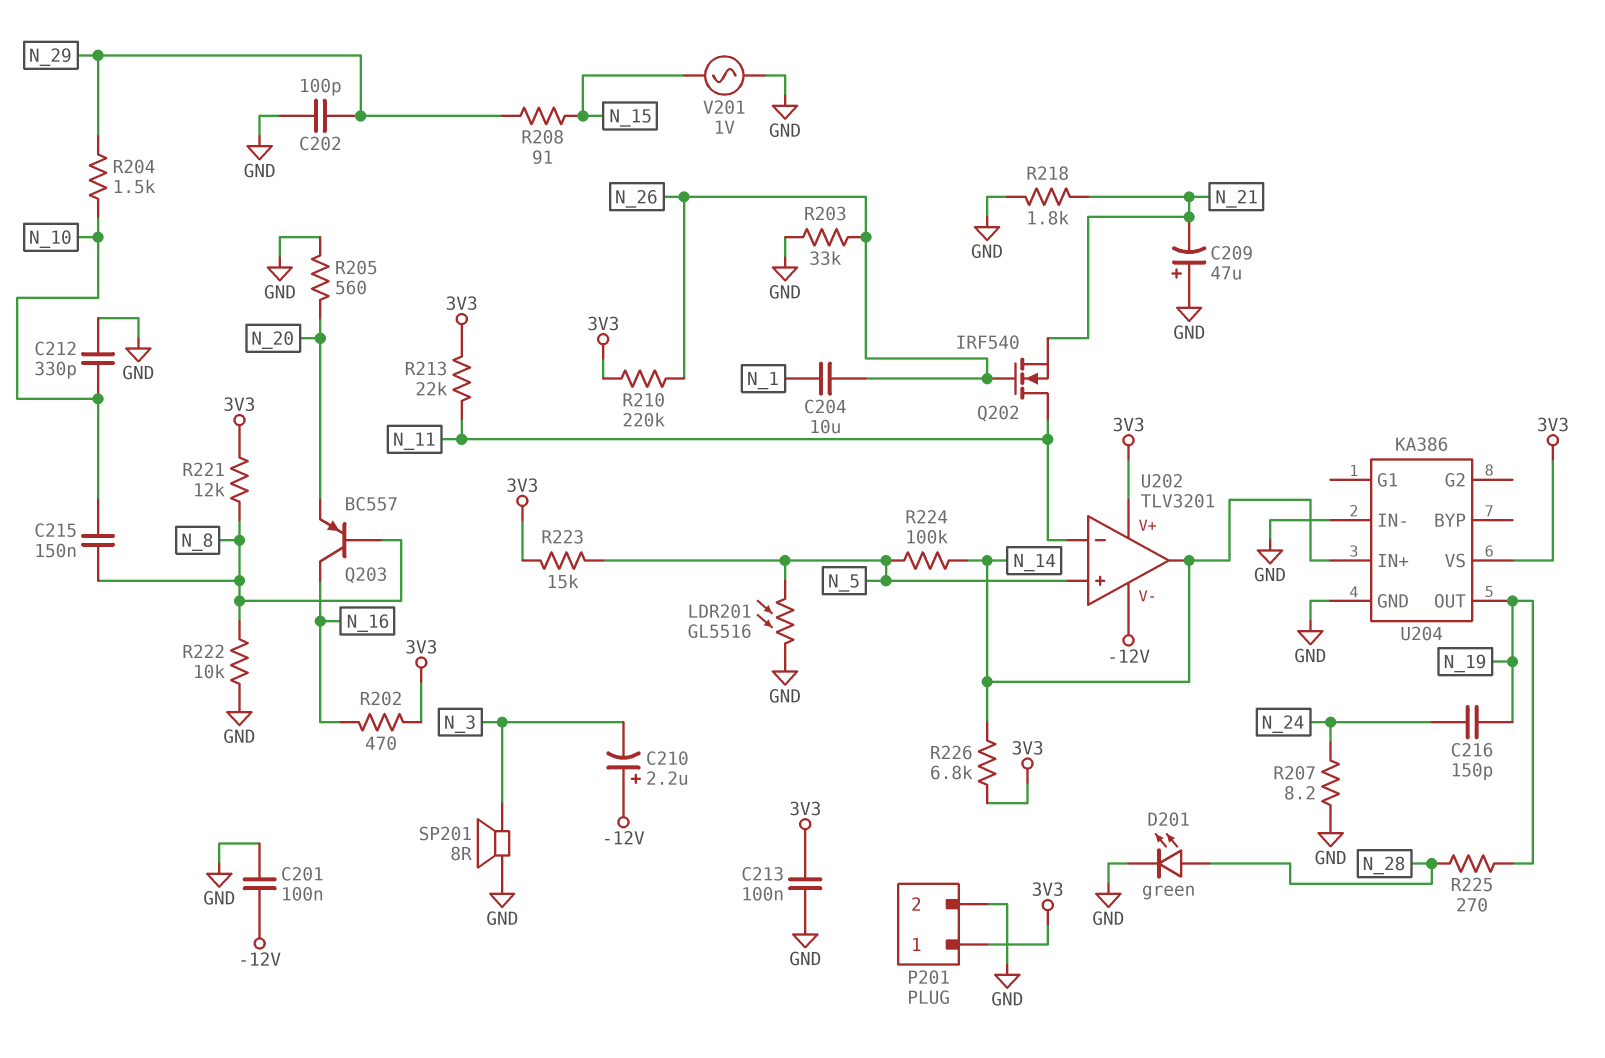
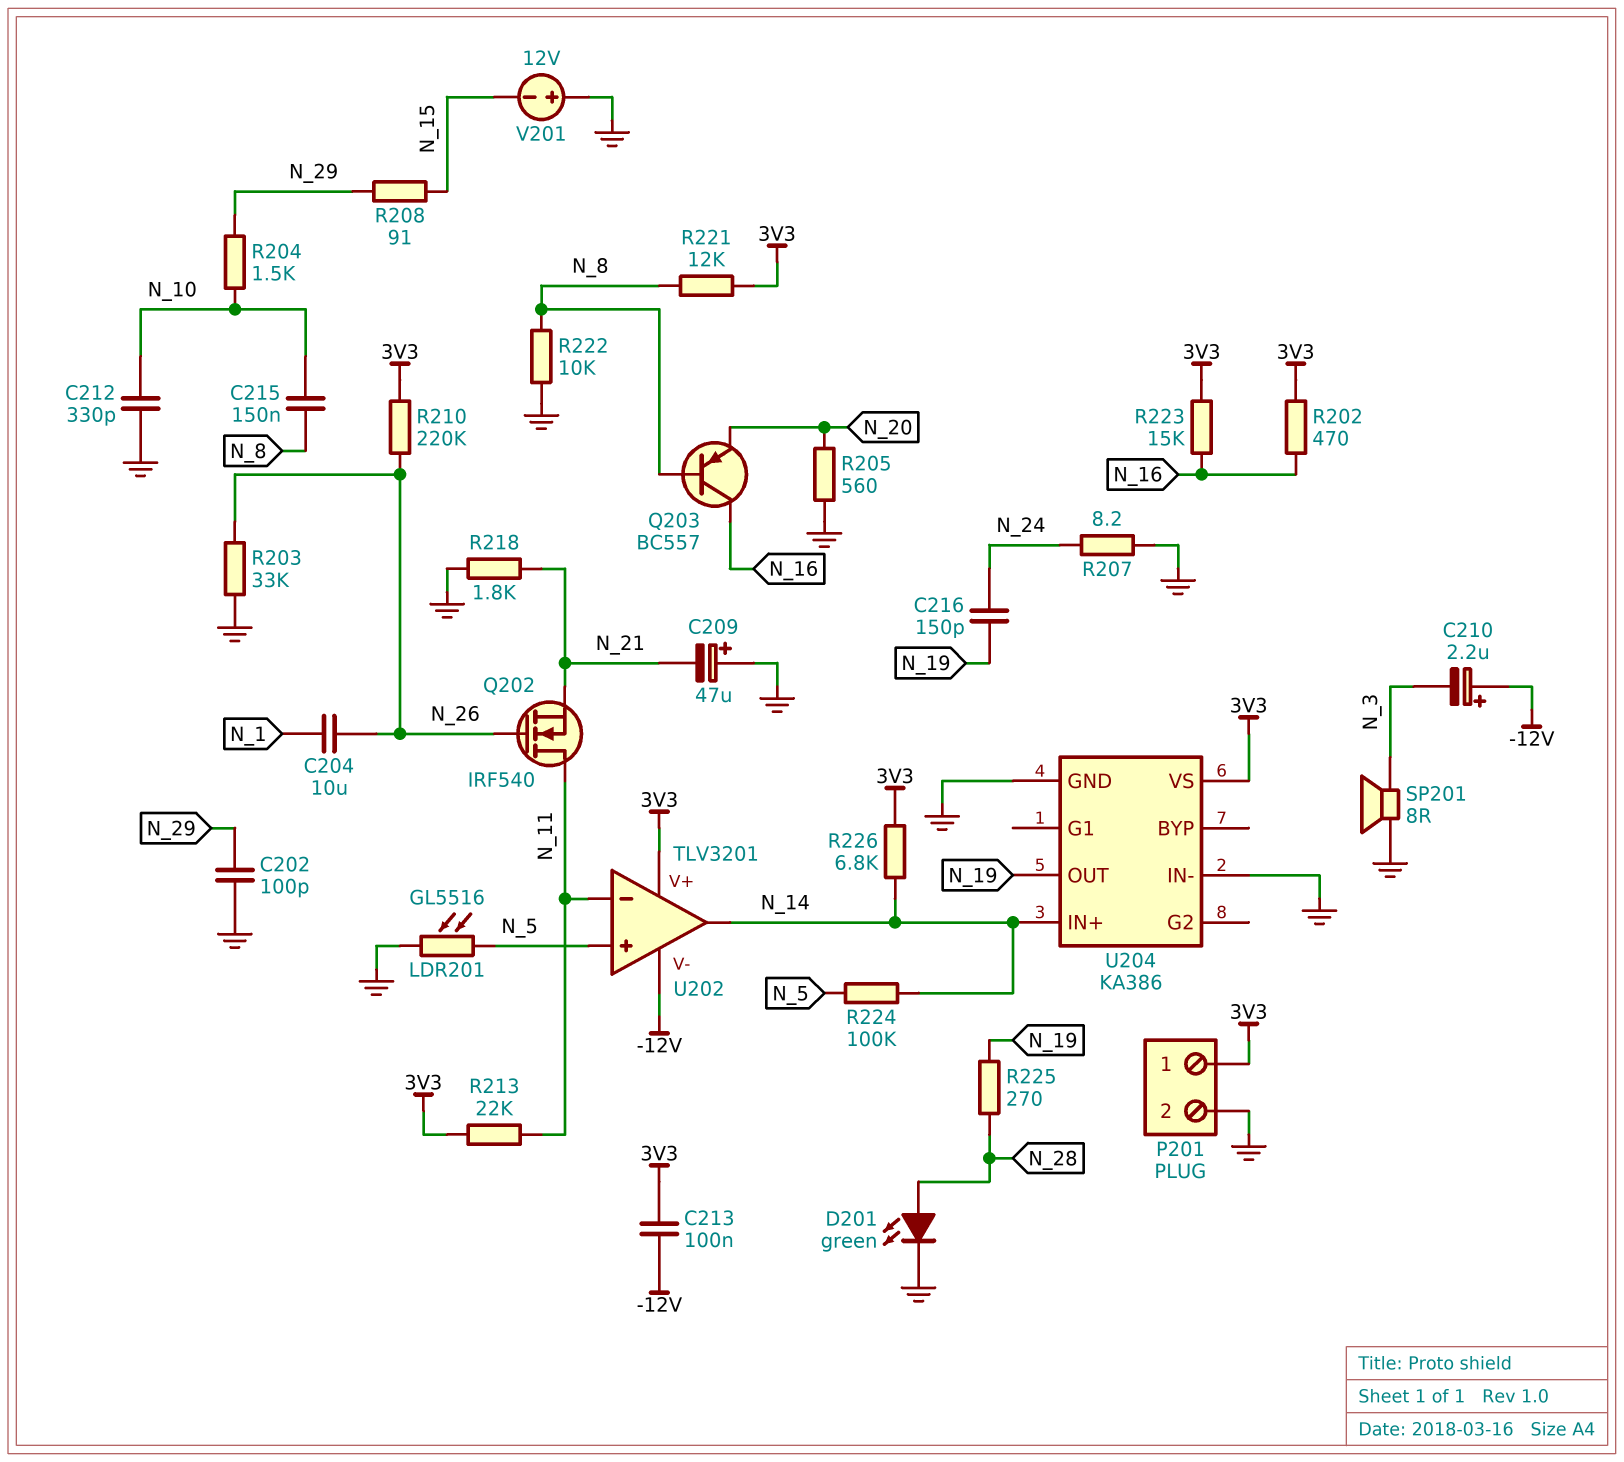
C201: 100nF (-12V, GND) -> none
C213: 100nF (3V3, GND) -> 100nF (-12V, 3V3)
R223: 15k (3V3, N_5) -> 15k (3V3, N_16)
V201: AC 1V (GND, N_15) -> 12V (plus GND, minus N_15)

